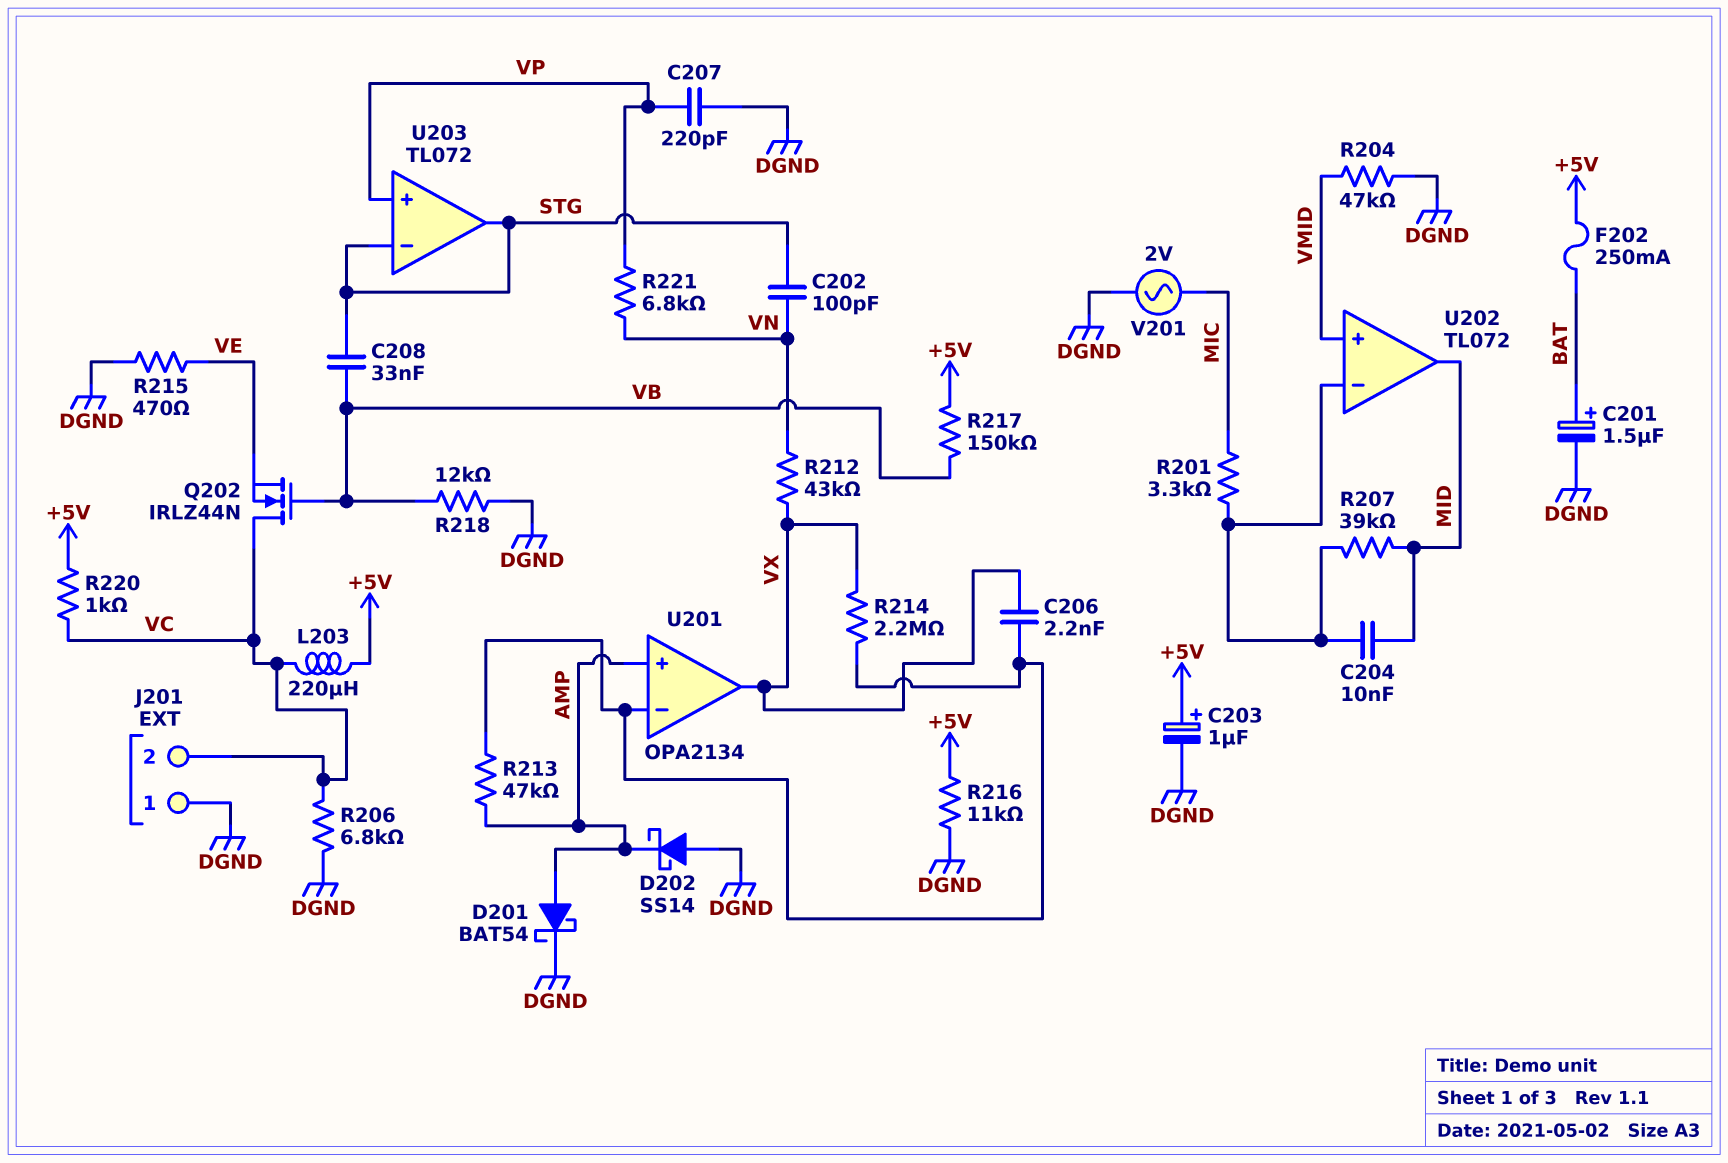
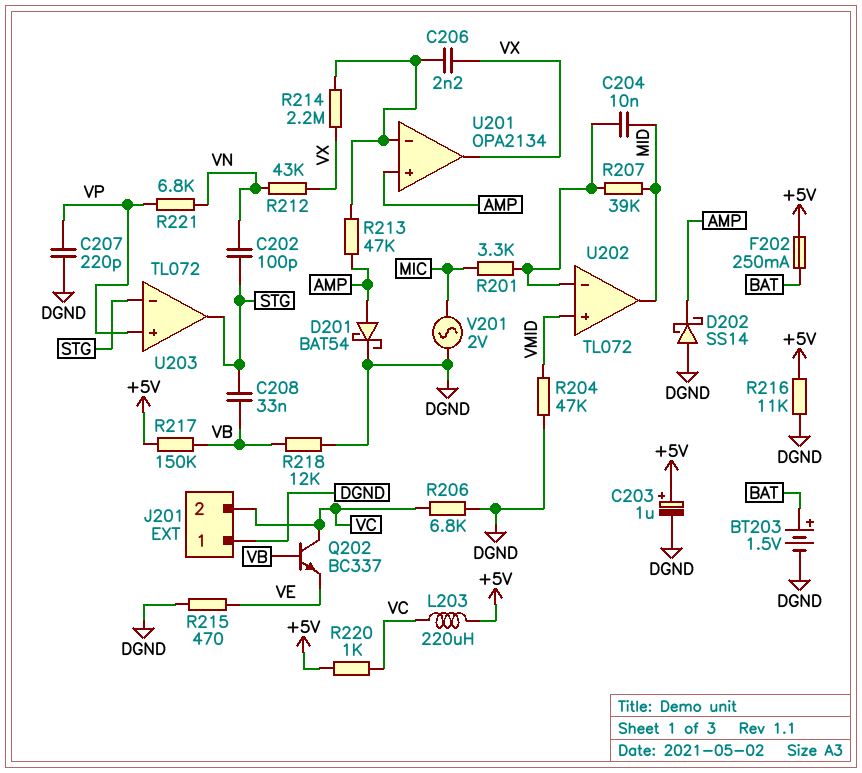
BT203: none -> 1.5V (plus BAT, minus DGND)
C201: 1.5uF (plus BAT, minus DGND) -> none
Q202: NMOS IRLZ44N (G VB, D VC, S VE) -> NPN BC337 (B VB, C VC, E VE)

